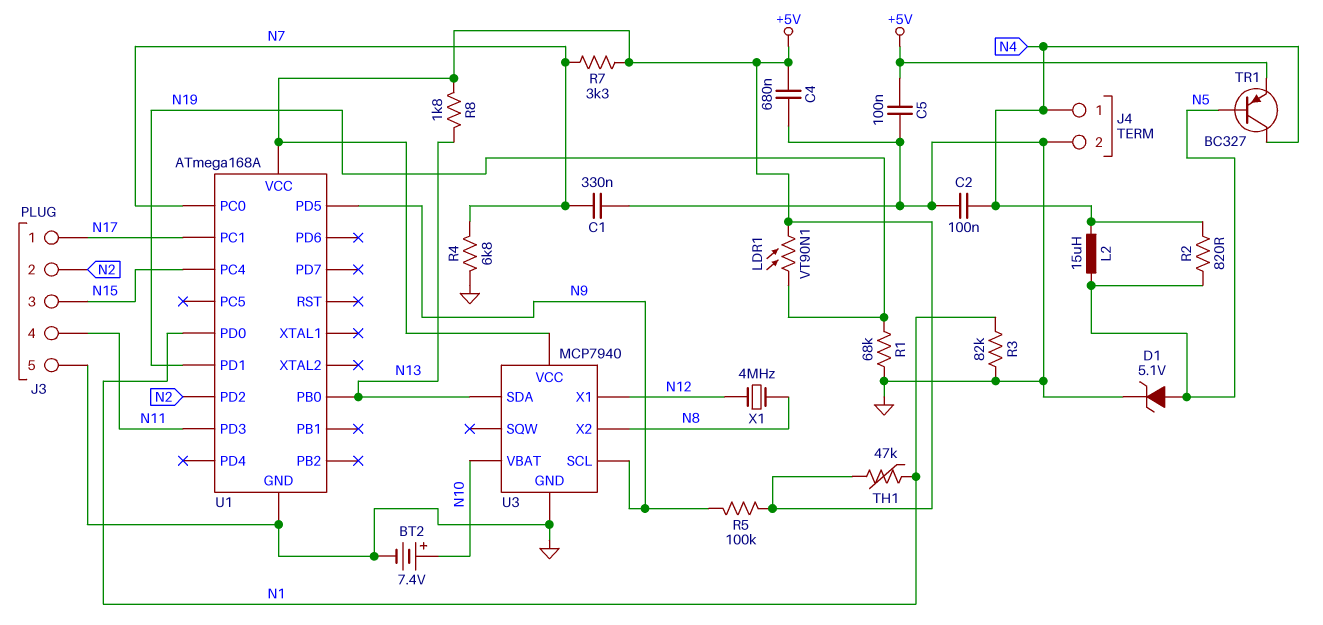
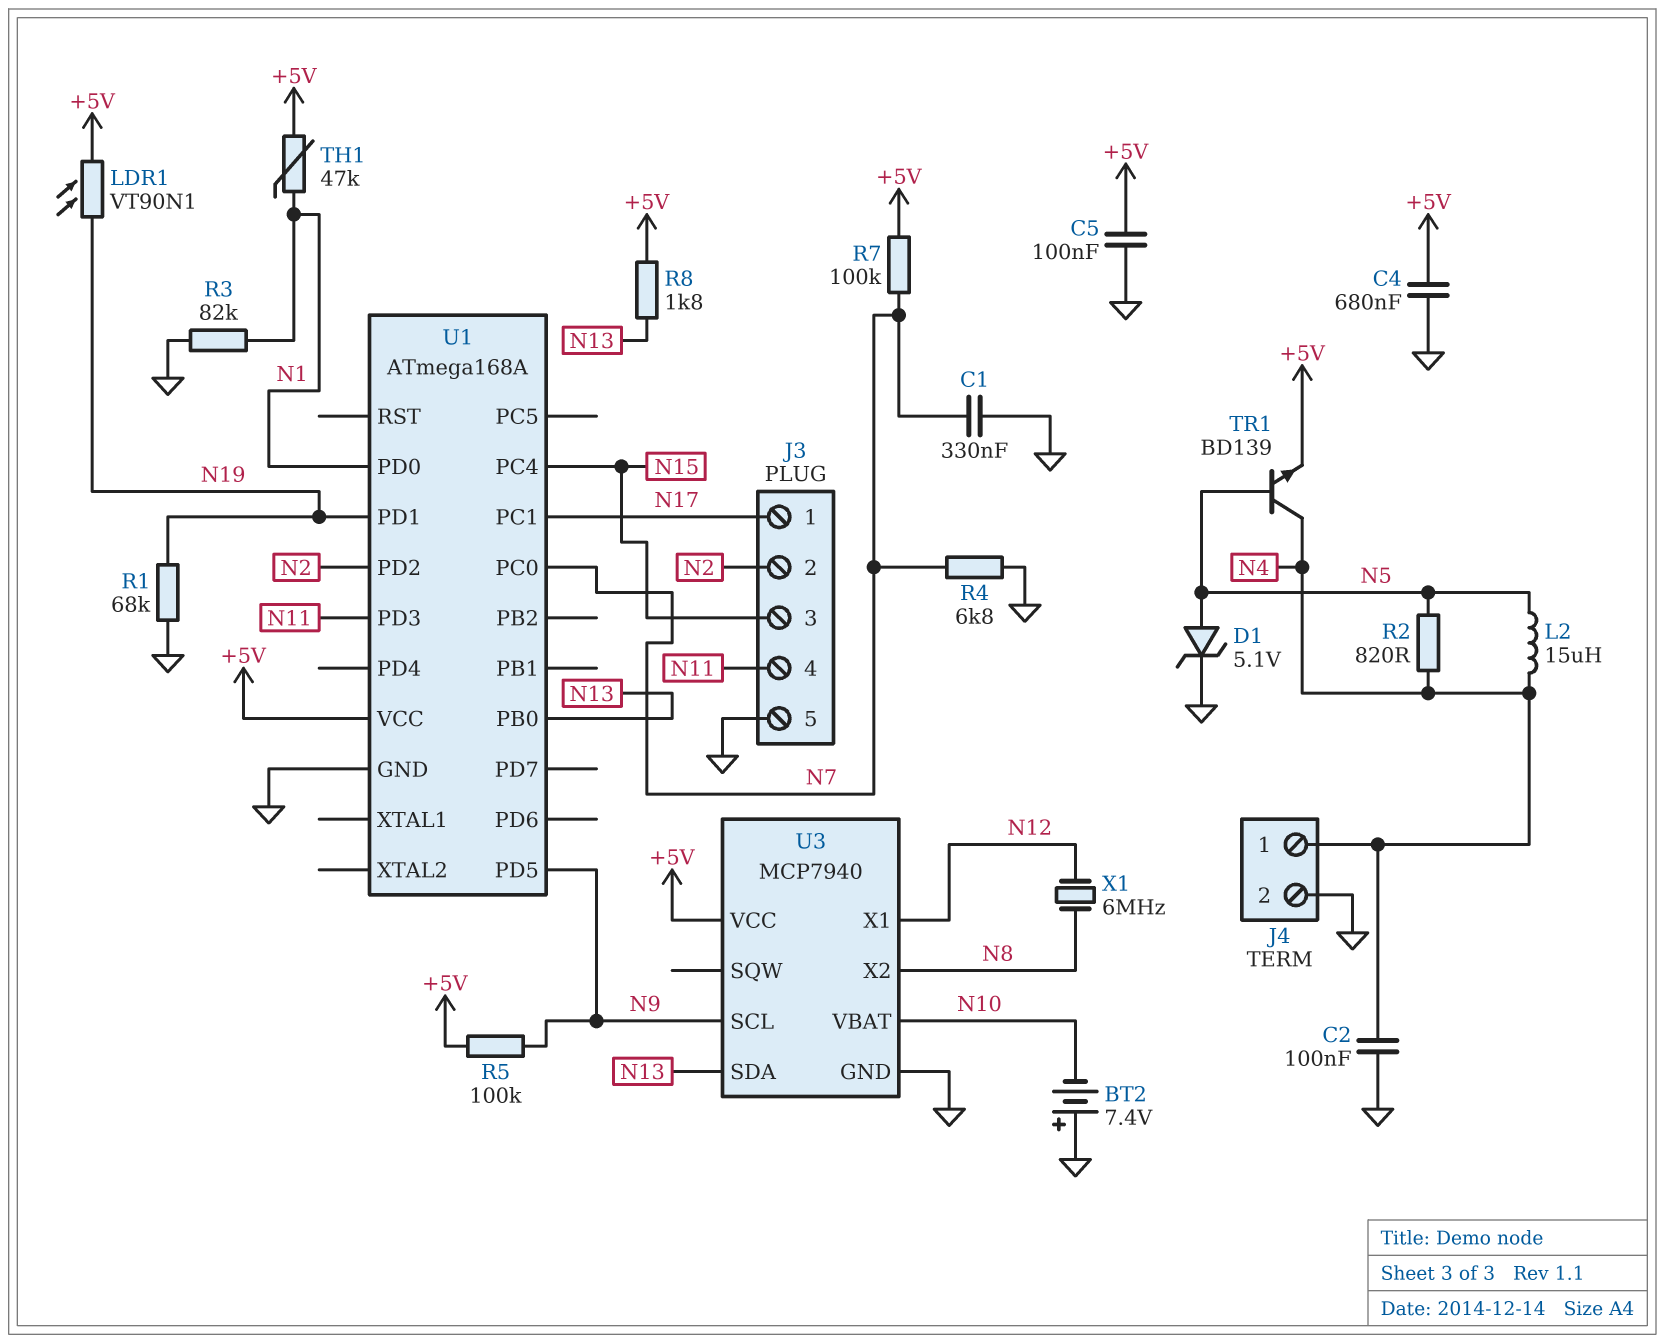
BT2: 7.4V (plus N10, minus GND) -> 7.4V (plus GND, minus N10)
R7: 3.3k (+5V, N7) -> 100k (+5V, N7)
TR1: PNP BC327 (B N5, C N4, E +5V) -> NPN BD139 (B N5, C N4, E +5V)
X1: 4MHz (N8, N12) -> 6MHz (N8, N12)

